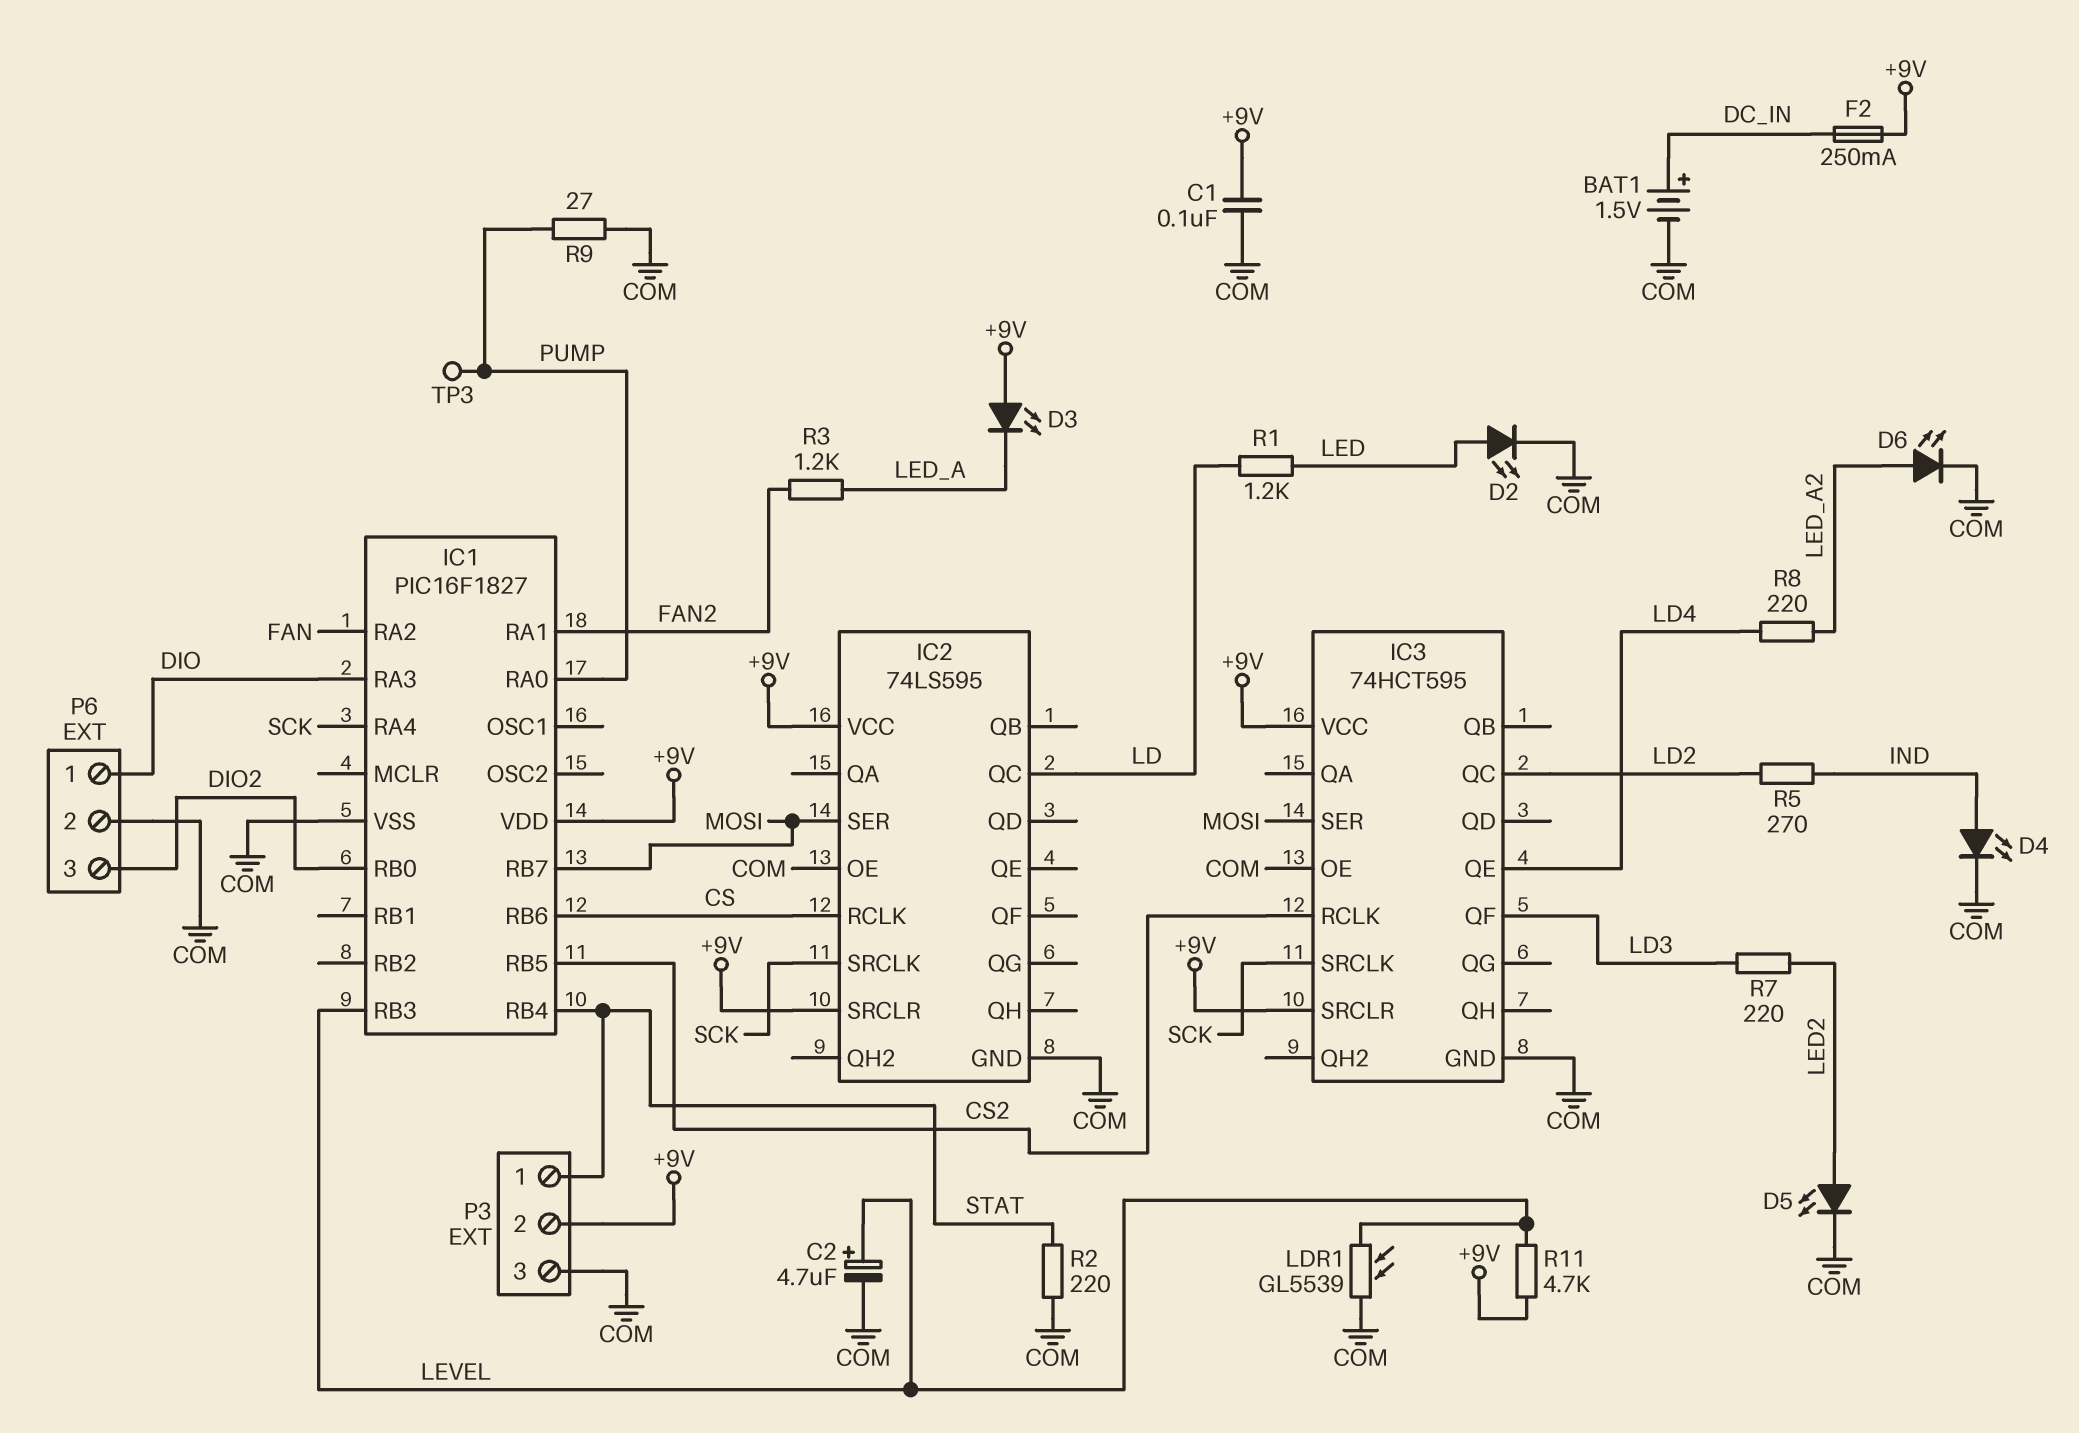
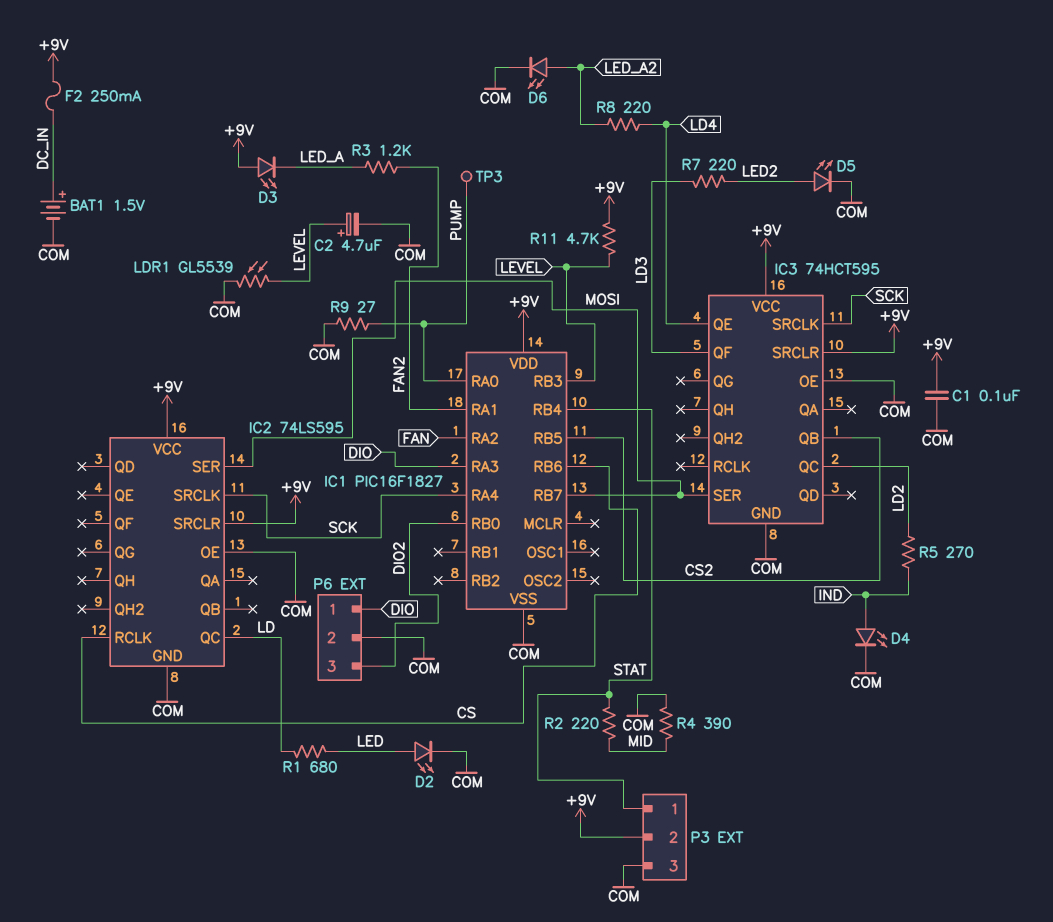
IC3 pin QB: none -> CS2
IC3 pin RCLK: CS2 -> none
R1: 1.2k (LD, LED) -> 680 (LD, LED)
R2: 220 (COM, STAT) -> 220 (MID, STAT)
R4: none -> 390 (COM, MID)

